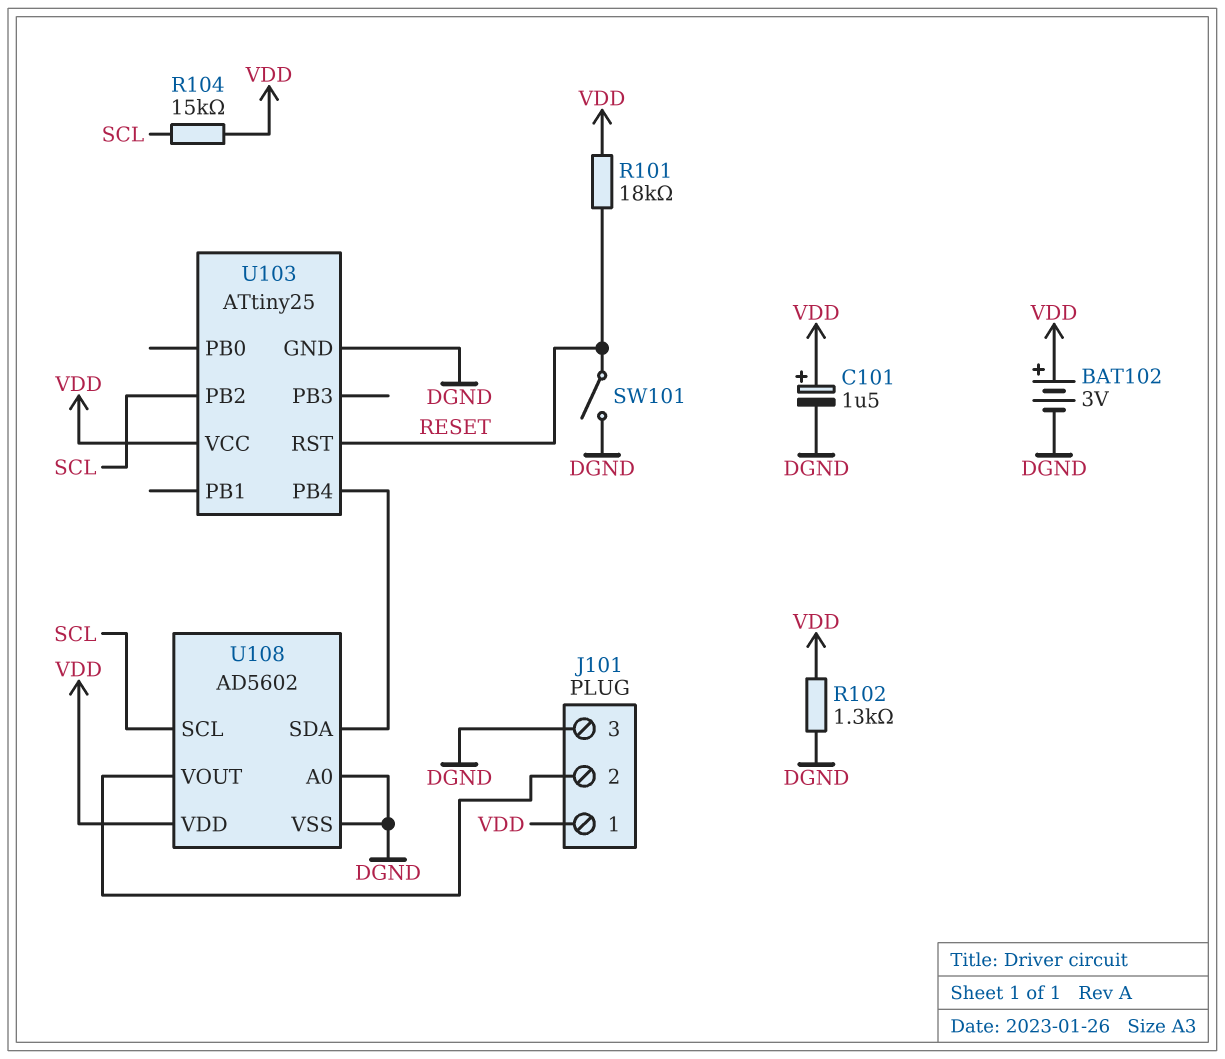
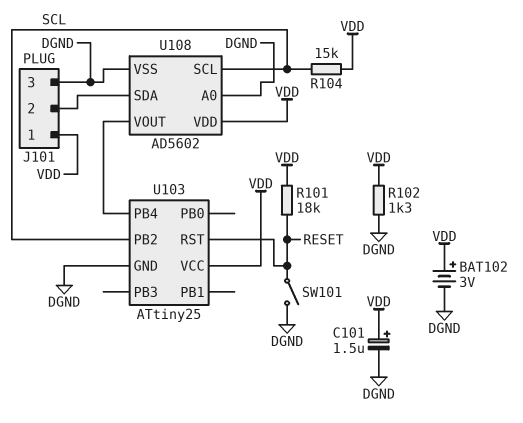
U108 pin SDA: U103/PB4 -> J101/2
U108 pin VOUT: J101/2 -> U103/PB4

